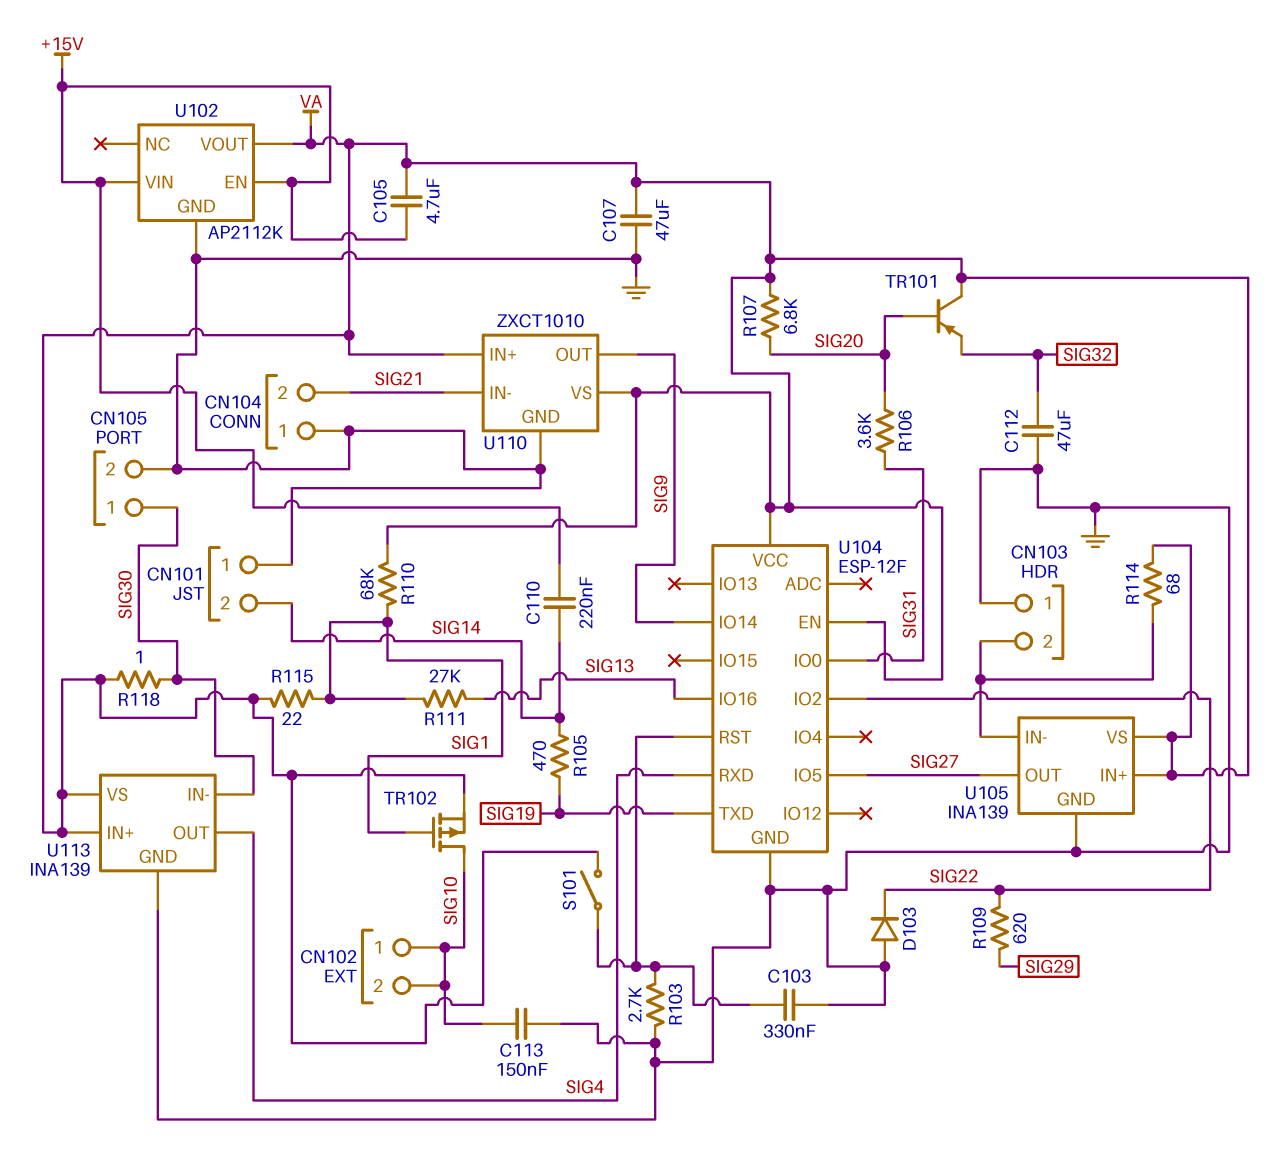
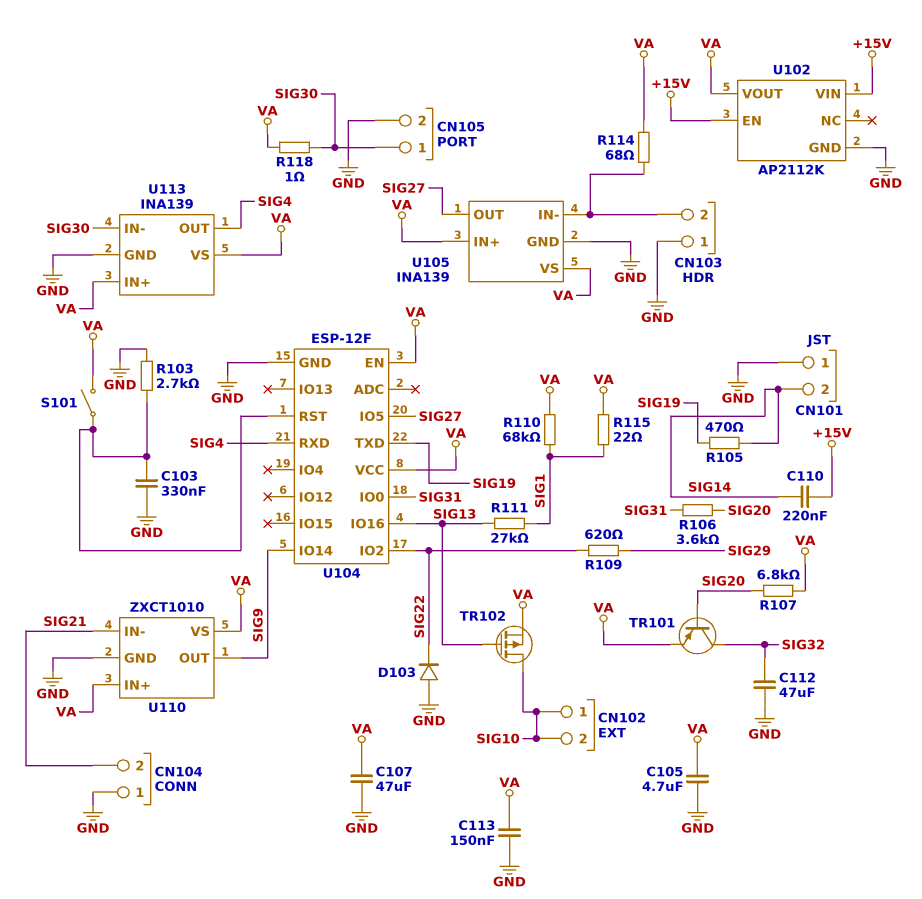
C105: 4.7uF (+15V, VA) -> 4.7uF (GND, VA)
C113: 150nF (GND, SIG10) -> 150nF (GND, VA)
TR101: PNP (B SIG20, C VA, E SIG32) -> PNP (B SIG20, C SIG32, E VA)
TR102: PMOS (G SIG1, D SIG10, S VA) -> PMOS (G SIG13, D SIG10, S VA)

